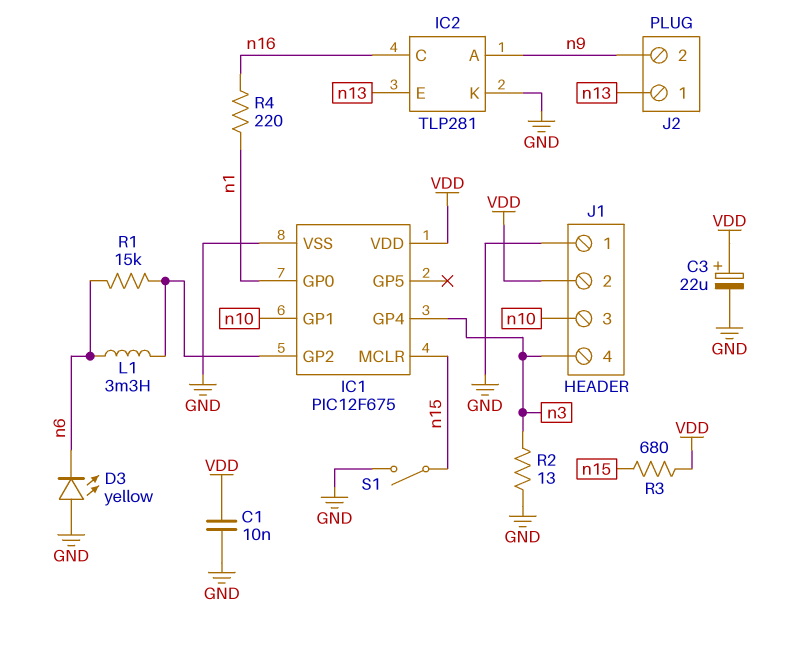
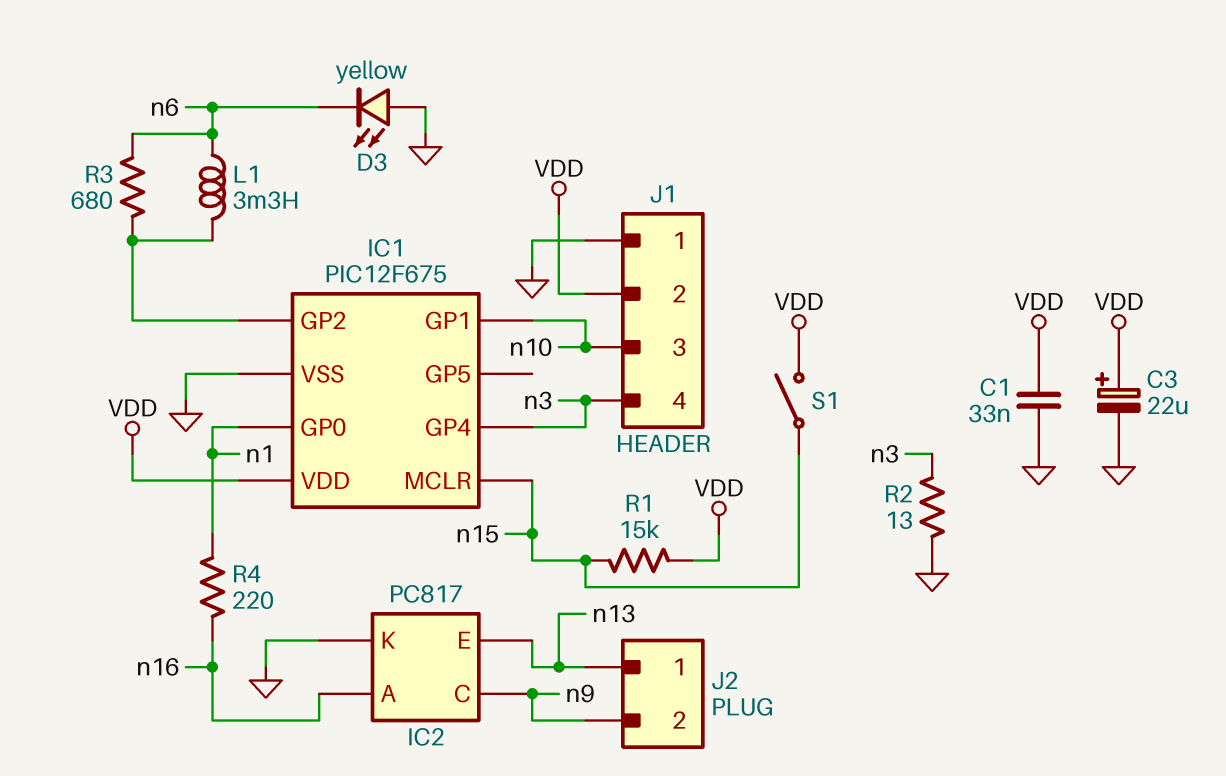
C1: 10nF (GND, VDD) -> 33nF (GND, VDD)
IC2: TLP281 -> PC817
IC2 pin A: n9 -> n16
IC2 pin C: n16 -> n9
R1: 15k (IC1/GP2, n6) -> 15k (VDD, n15)
R3: 680 (VDD, n15) -> 680 (IC1/GP2, n6)
S1: switch (GND, n15) -> switch (VDD, n15)

